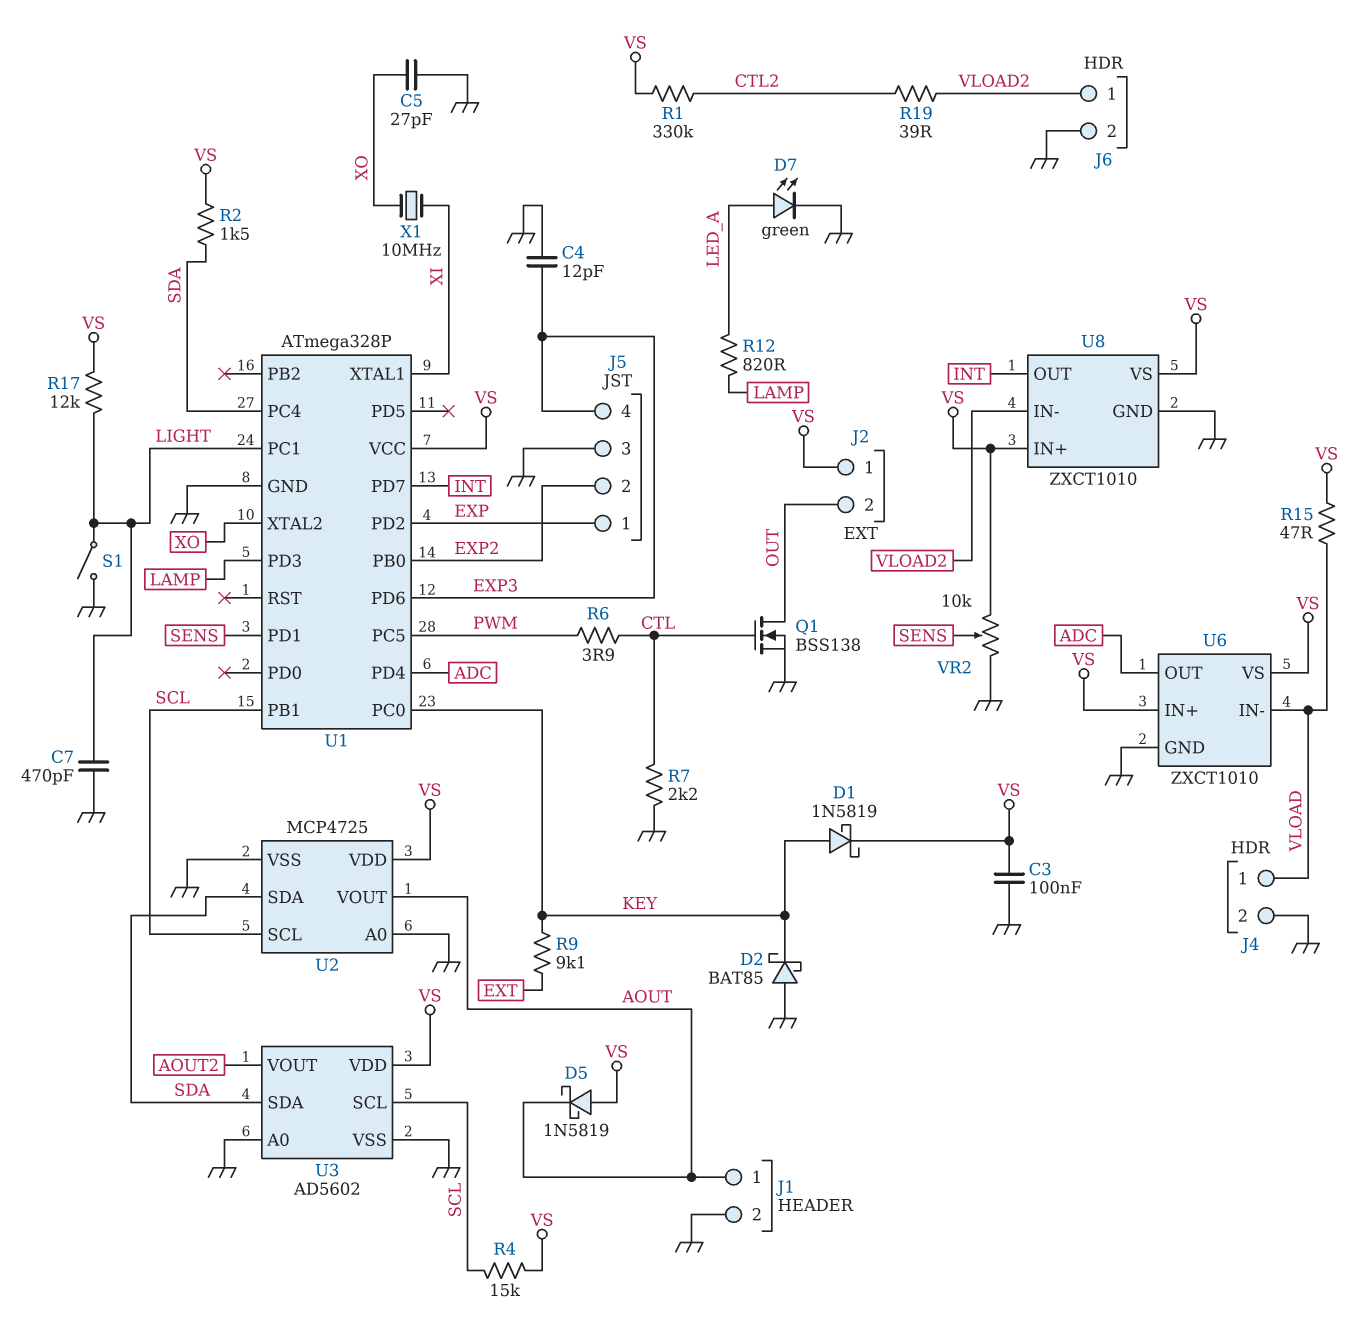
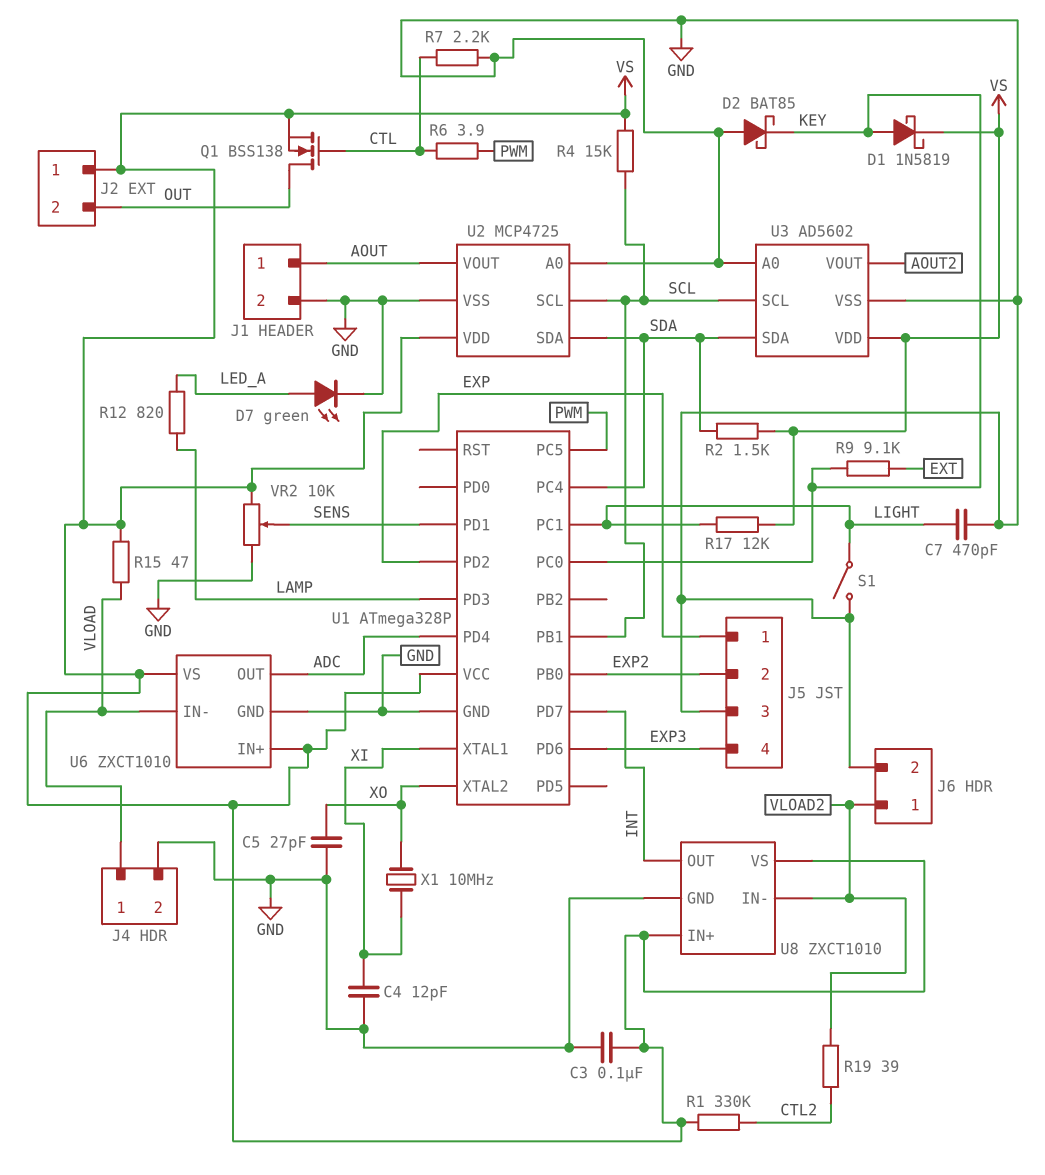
C4: 12pF (EXP3, GND) -> 12pF (GND, XI)
D5: schottky 1N5819 (A VS, K AOUT) -> none
Q1: NMOS BSS138 (G CTL, D OUT, S GND) -> NMOS BSS138 (G CTL, D OUT, S VS)

